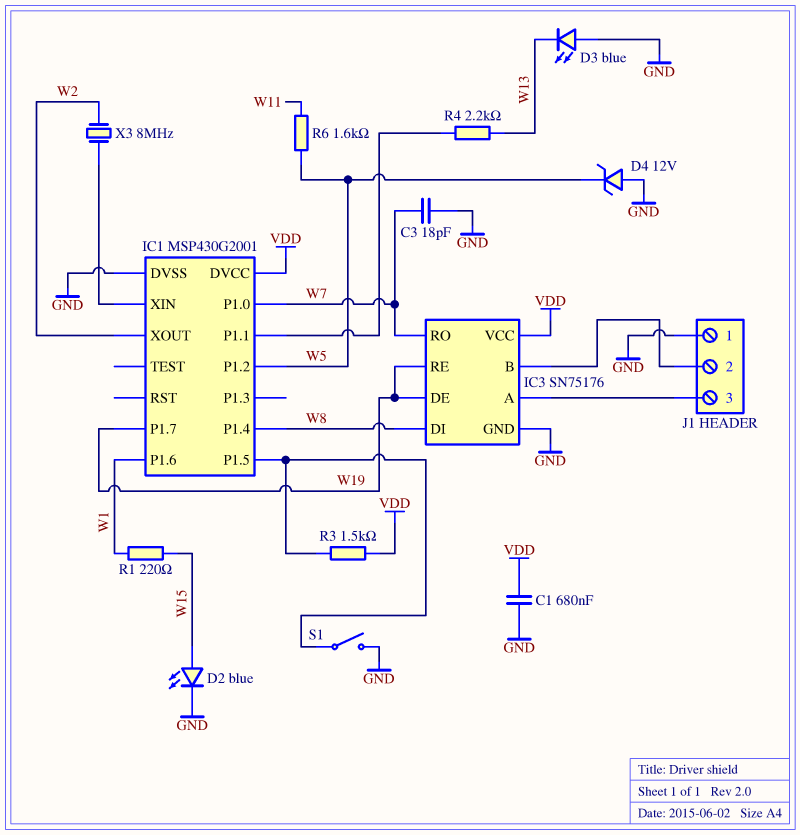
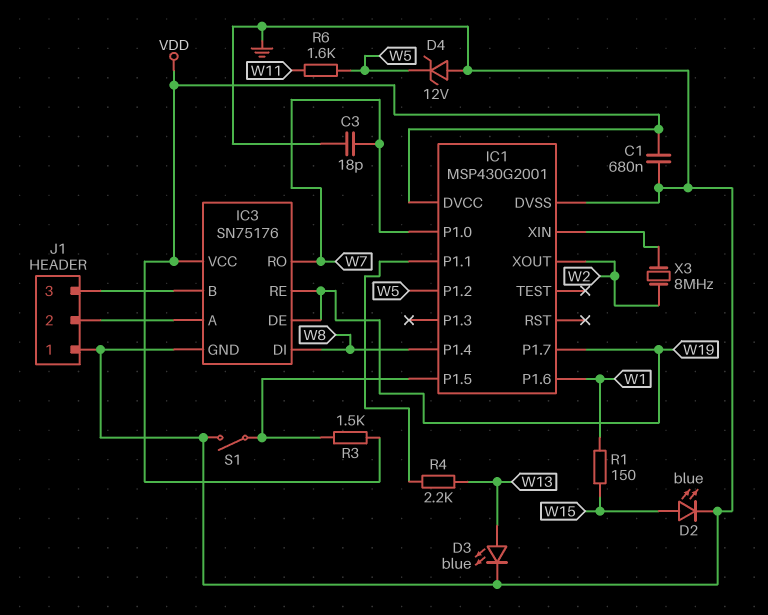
D3: LED blue (A GND, K W13) -> LED blue (A W13, K GND)
J1 pin 2: IC3/B -> IC3/A
J1 pin 3: IC3/A -> IC3/B
R1: 220 (W1, W15) -> 150 (W1, W15)

